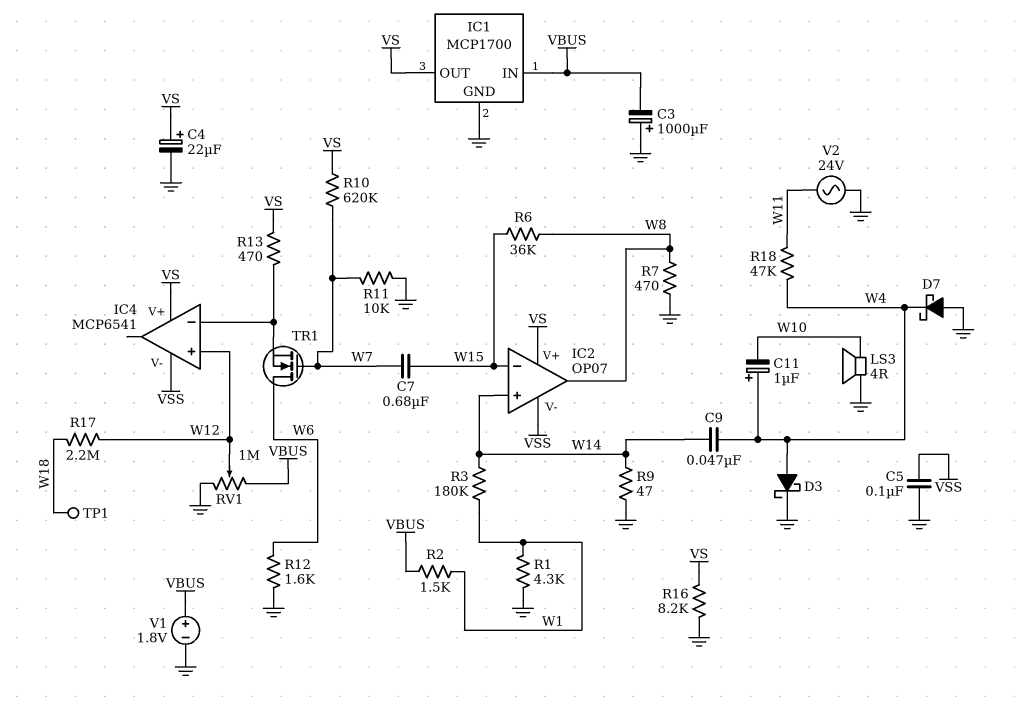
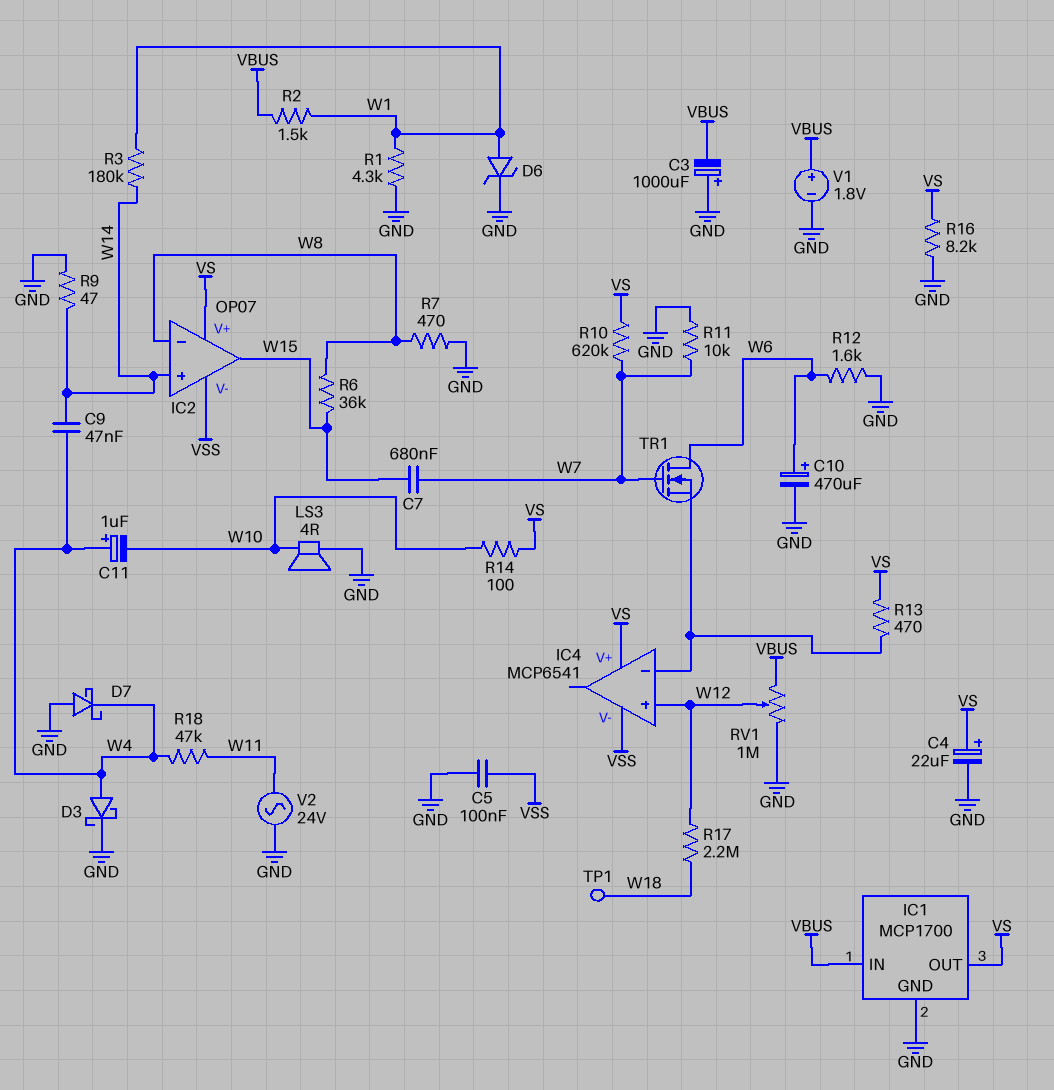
C10: none -> 470uF (plus W6, minus GND)
D6: none -> zener (A W1, K GND)
IC2 pin in-: W15 -> W8
IC2 pin out: W8 -> W15
R14: none -> 100 (VS, W10)

